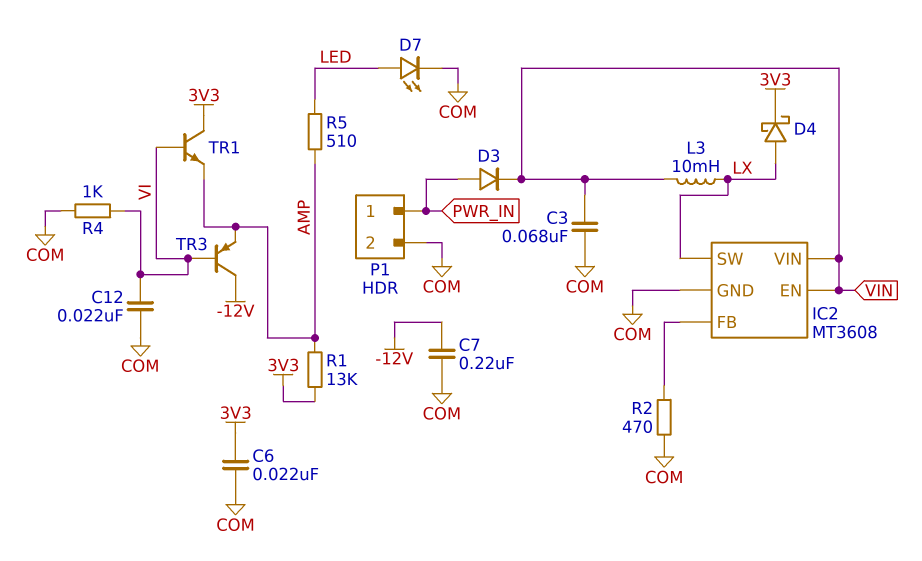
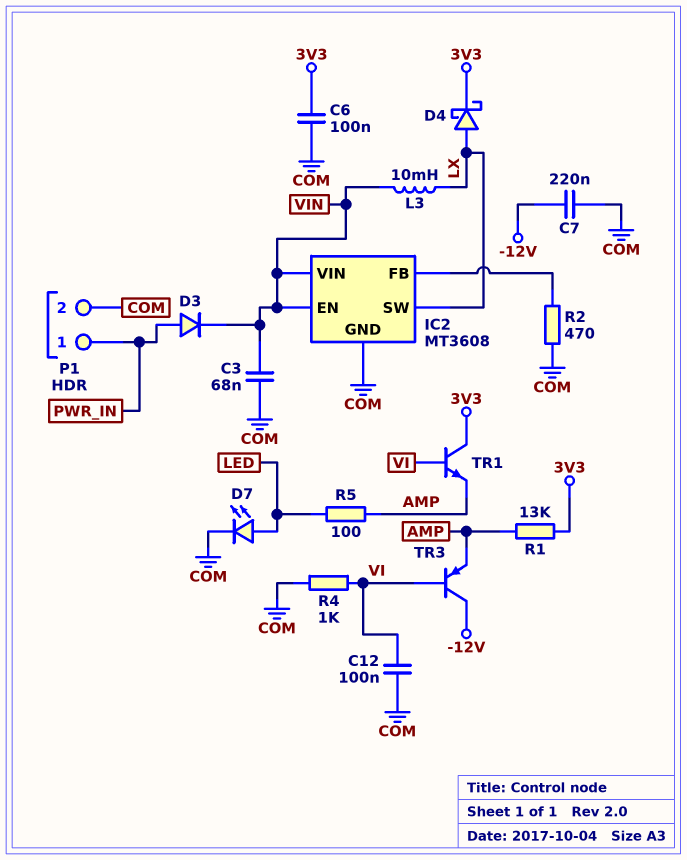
C6: 22nF (3V3, COM) -> 100nF (3V3, COM)
C12: 22nF (COM, VI) -> 100nF (COM, VI)
R5: 510 (AMP, LED) -> 100 (AMP, LED)

